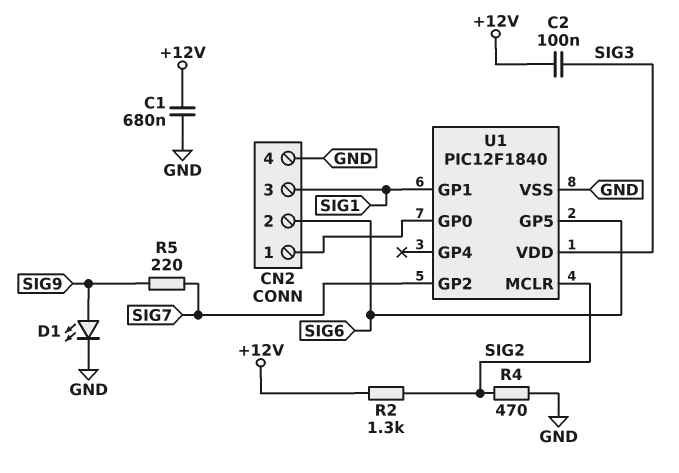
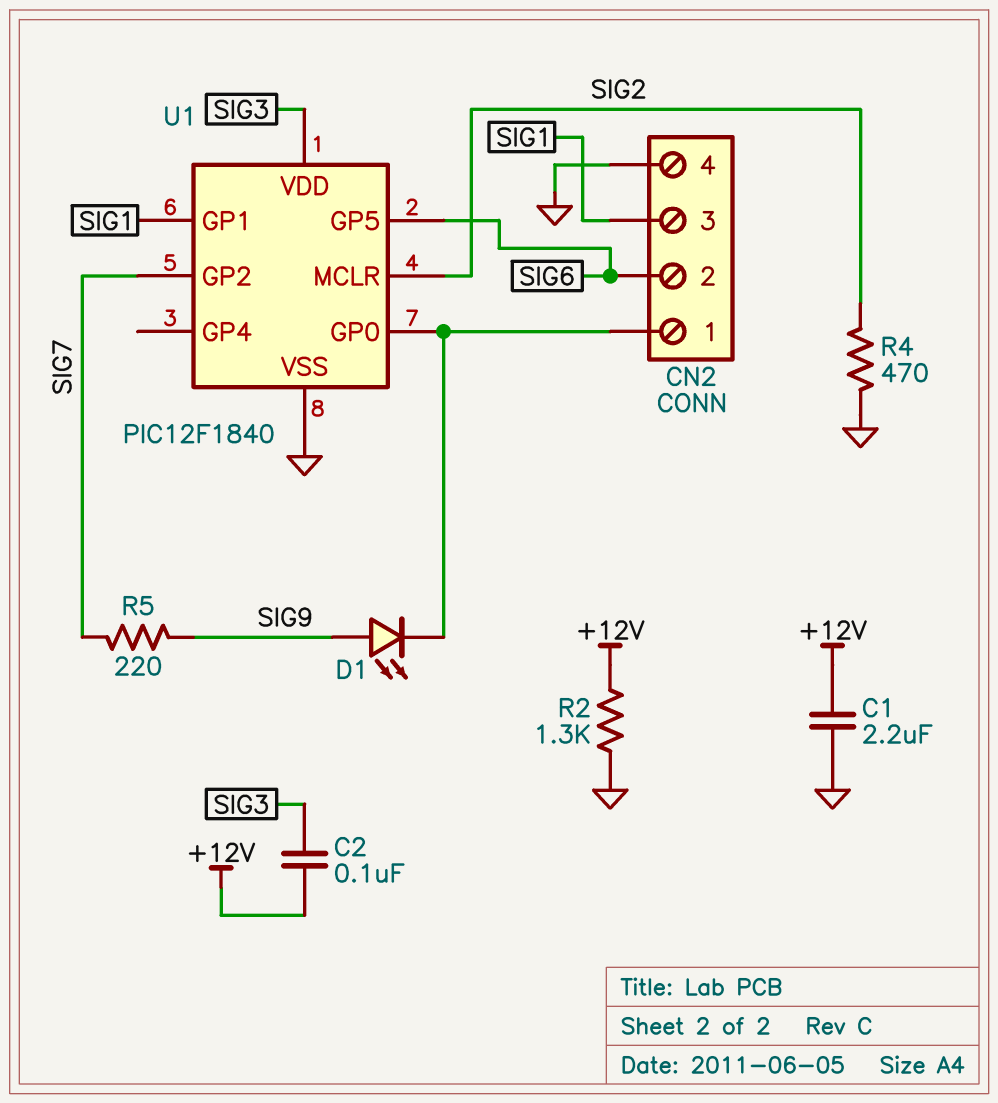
C1: 680nF (+12V, GND) -> 2.2uF (+12V, GND)
D1: LED (A SIG9, K GND) -> LED (A SIG9, K CN2/1)
R2: 1.3k (+12V, SIG2) -> 1.3k (+12V, GND)

